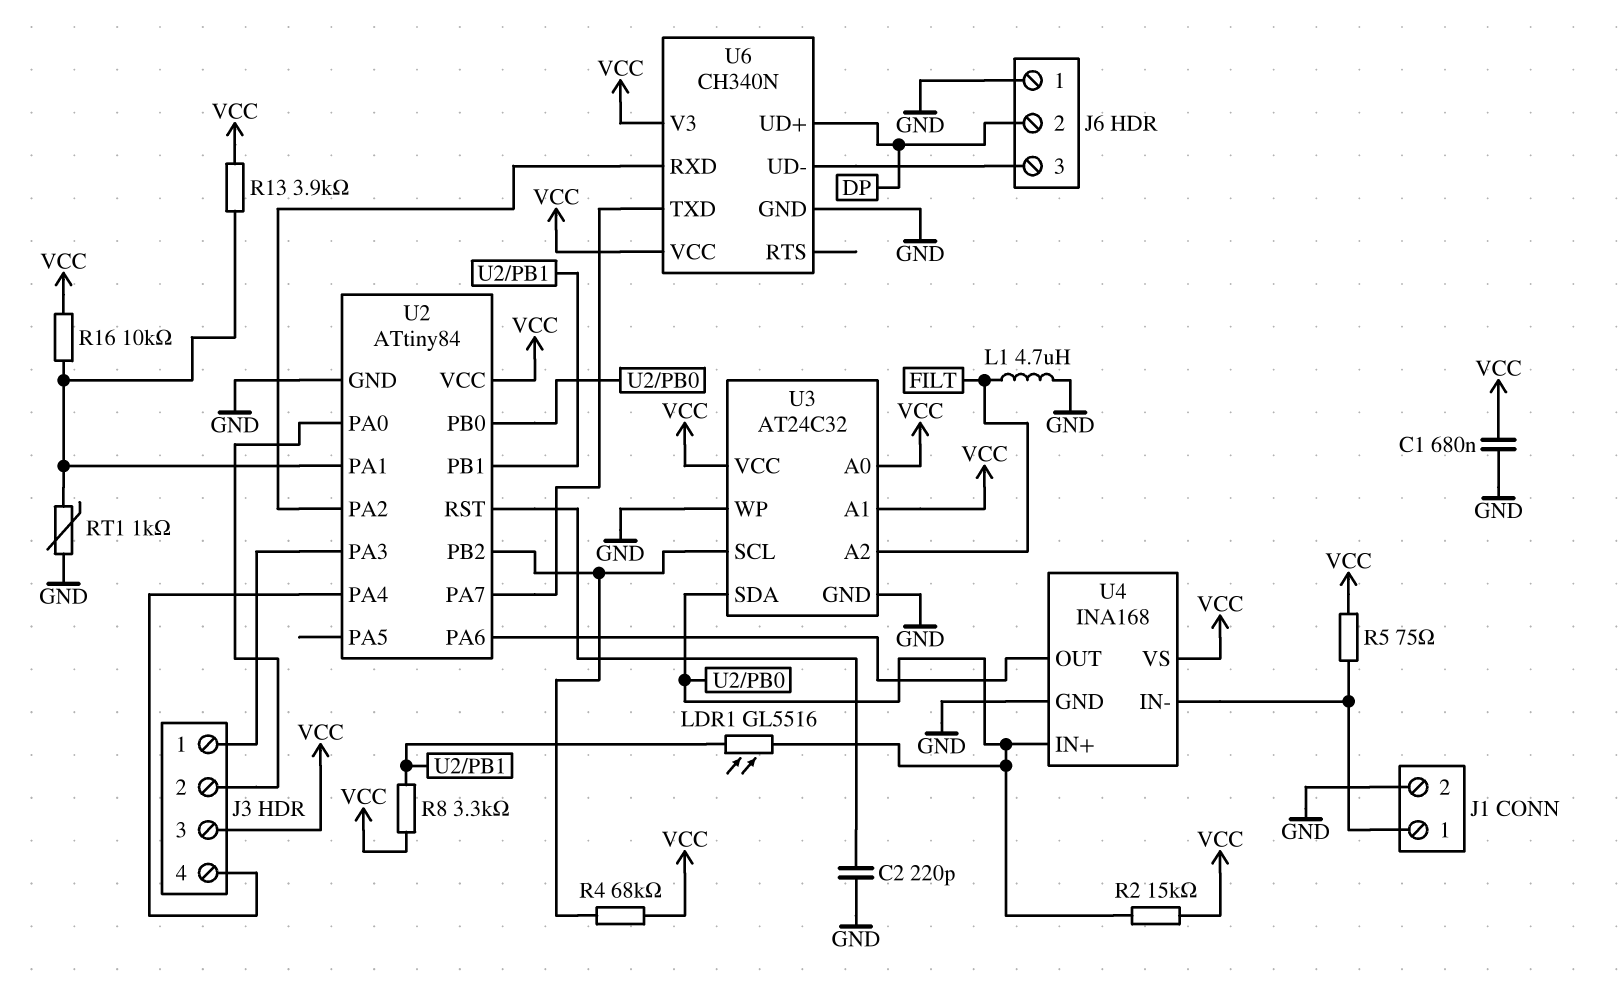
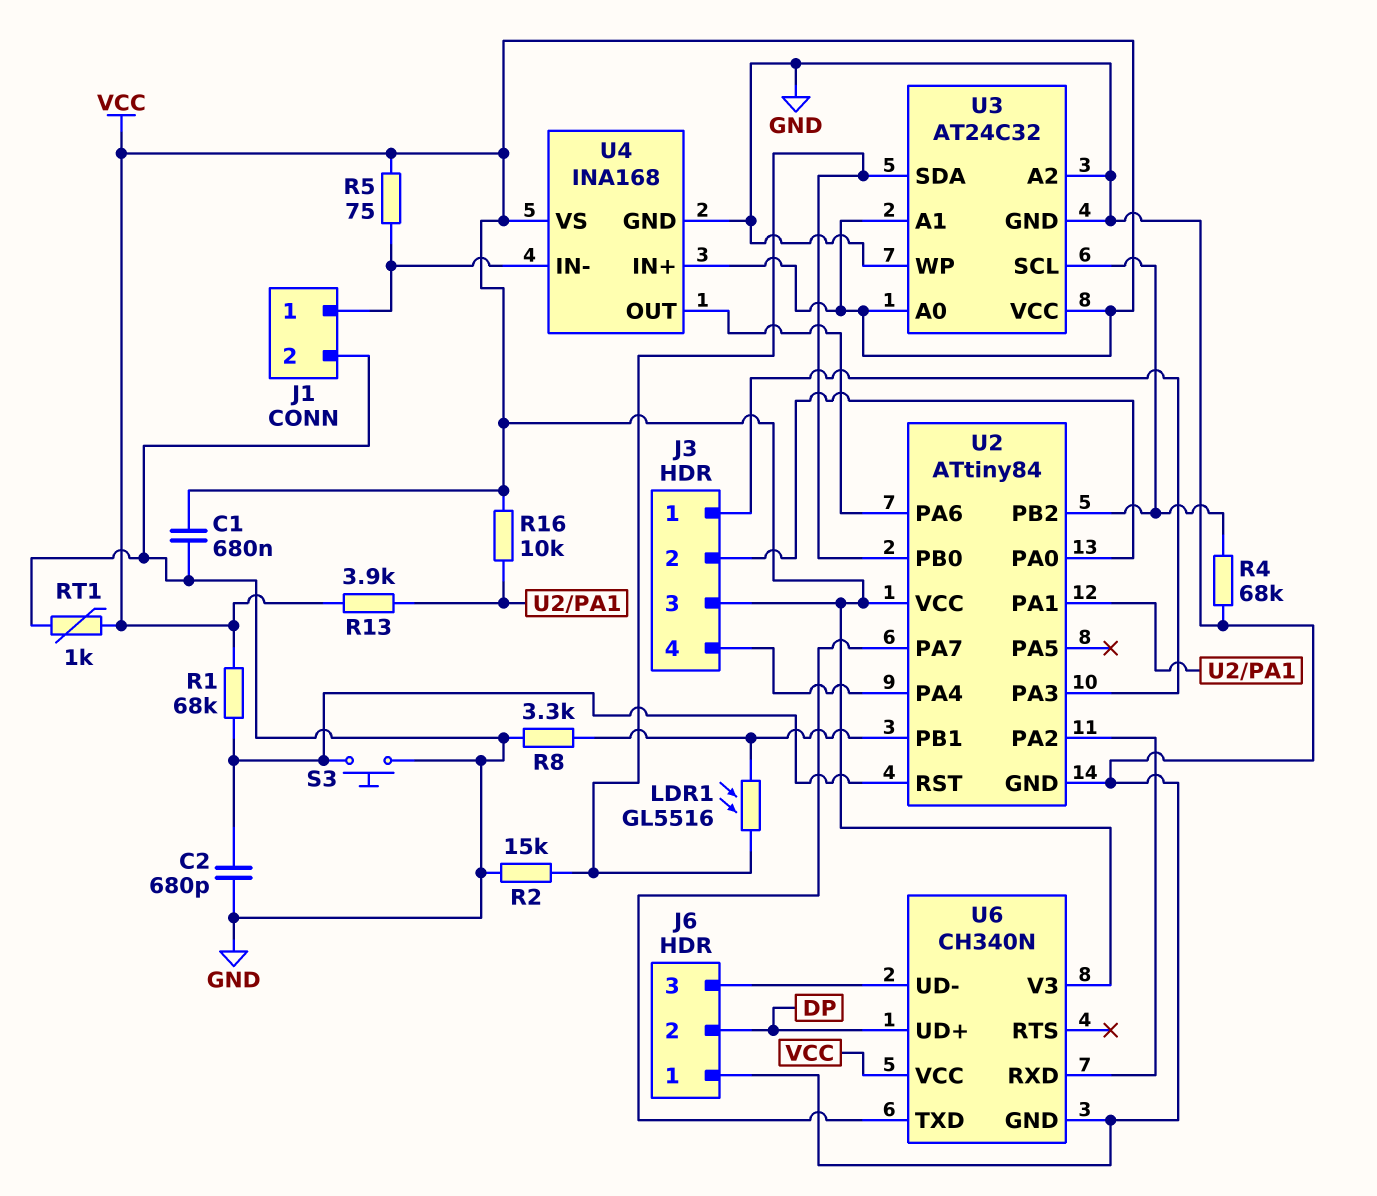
C2: 220pF (GND, U2/RST) -> 680pF (GND, U2/RST)
L1: 4.7uH (FILT, GND) -> none
R1: none -> 68k (U2/RST, VCC)
R2: 15k (U2/PB0, VCC) -> 15k (GND, U2/PB0)
R4: 68k (U2/PB2, VCC) -> 68k (GND, U2/PB2)
R8: 3.3k (U2/PB1, VCC) -> 3.3k (GND, U2/PB1)
RT1: 1k (GND, U2/PA1) -> 1k (GND, VCC)
S3: none -> button (GND, U2/RST)
U3 pin A2: FILT -> GND
U4 pin IN+: U2/PB0 -> VCC

